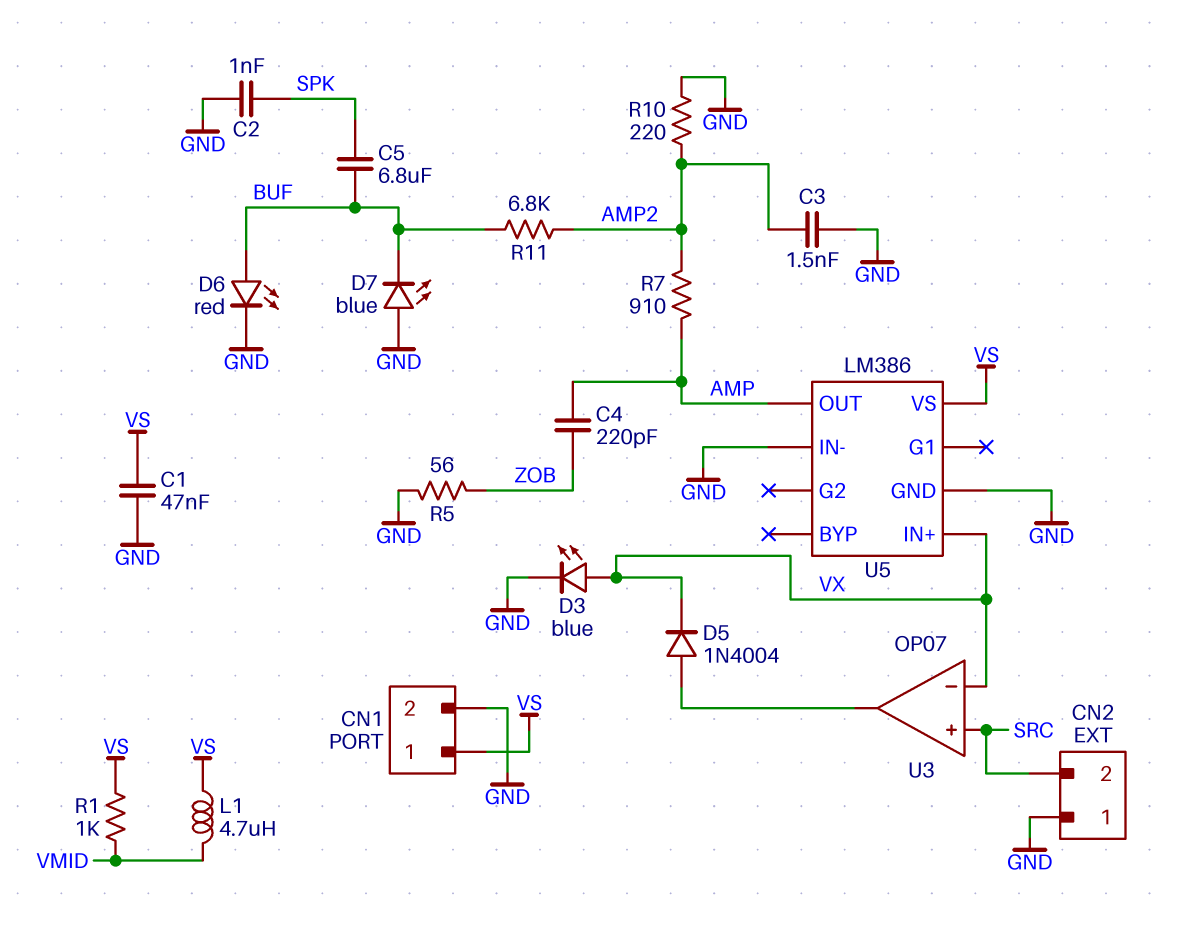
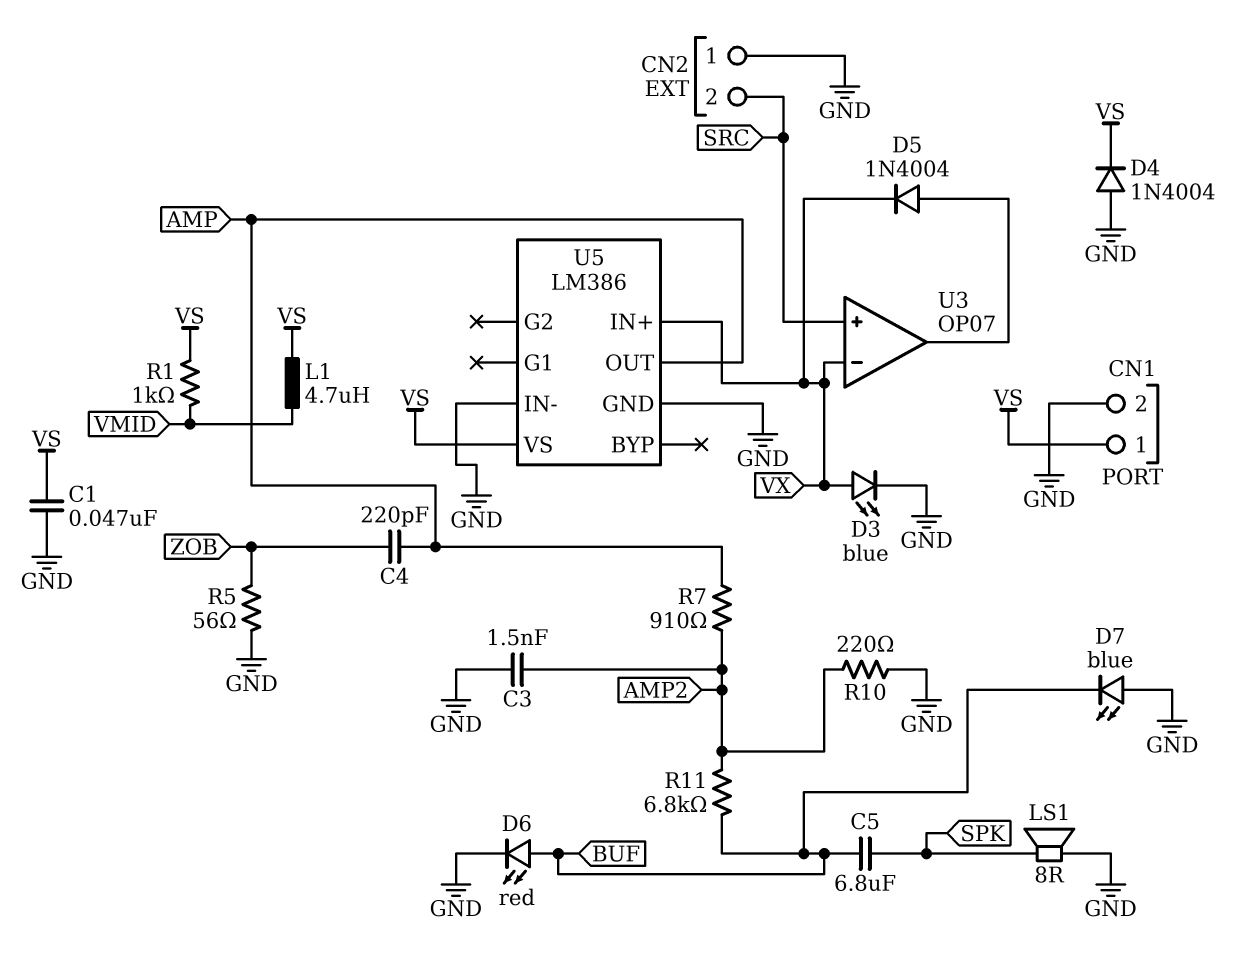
C2: 1nF (GND, SPK) -> none
D4: none -> diode 1N4004 (A GND, K VS)
LS1: none -> speaker 8R (GND, SPK)

